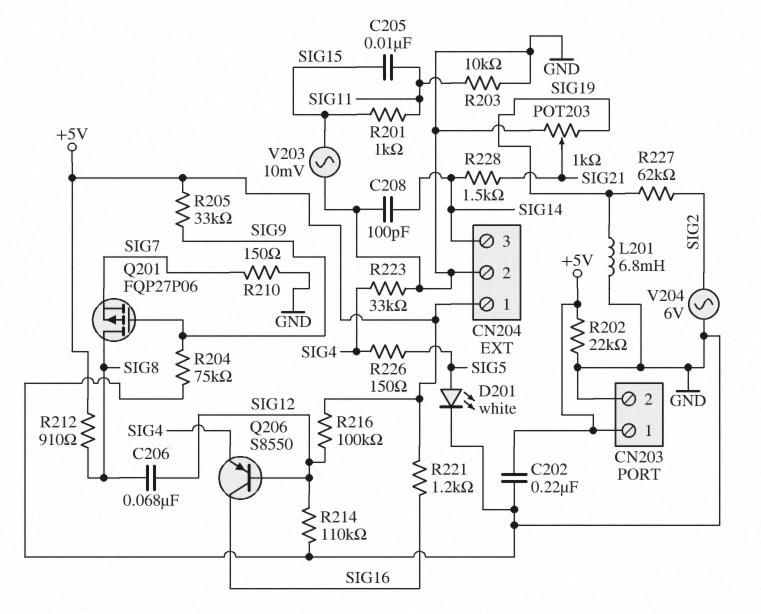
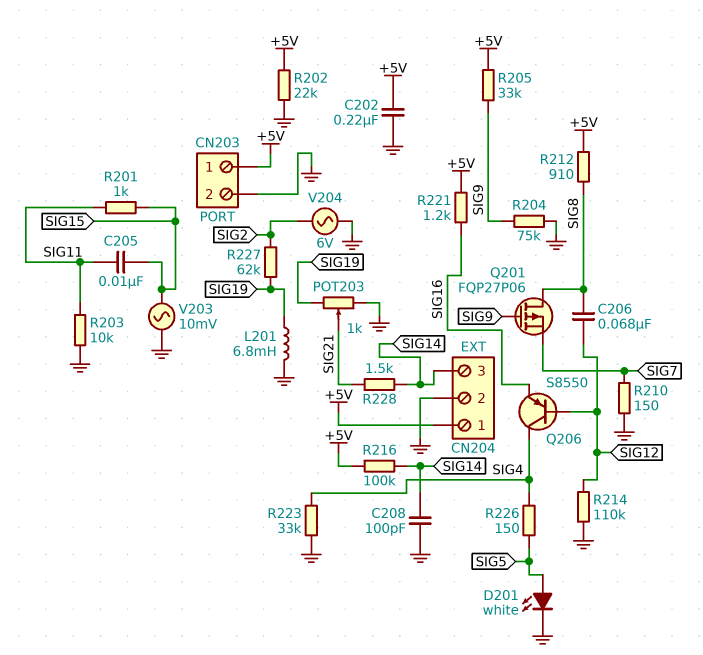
Q206: PNP S8550 (B SIG12, C SIG16, E SIG4) -> PNP S8550 (B SIG12, C SIG4, E SIG16)
R216: 100k (+5V, SIG12) -> 100k (+5V, SIG14)

